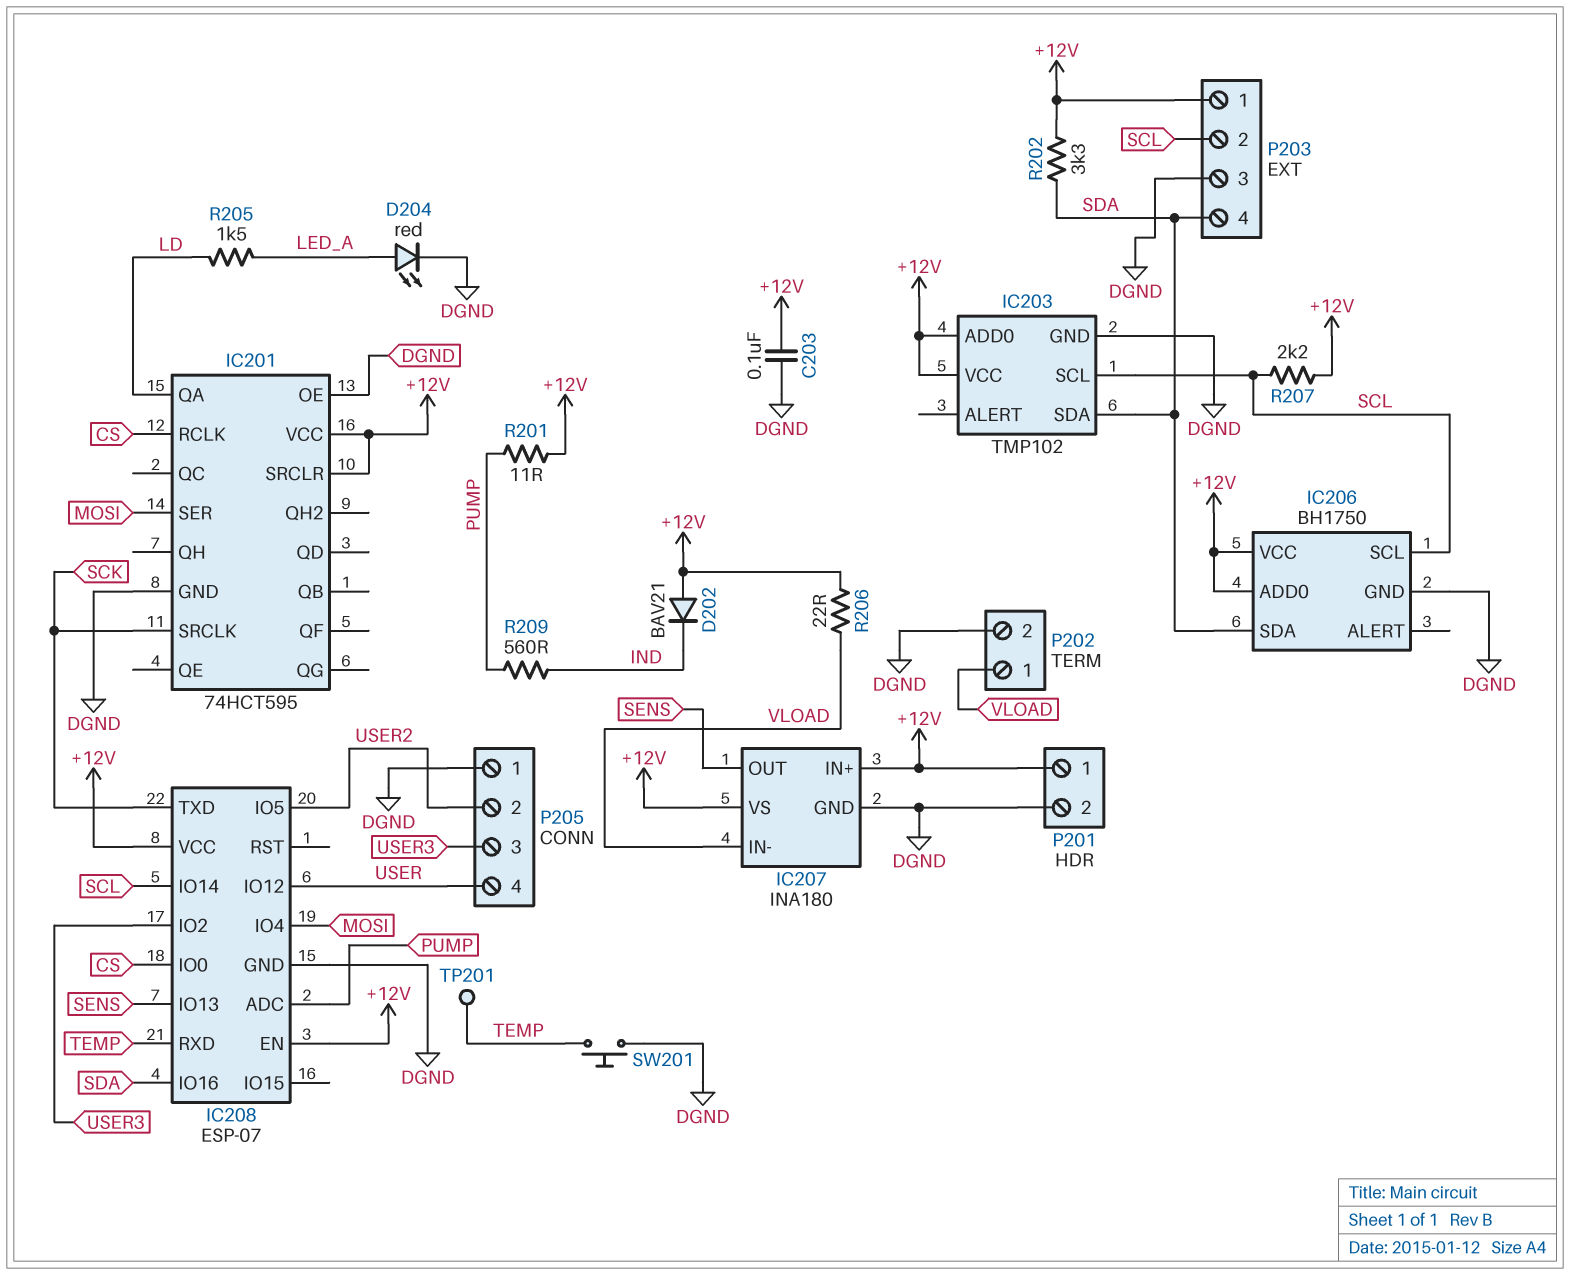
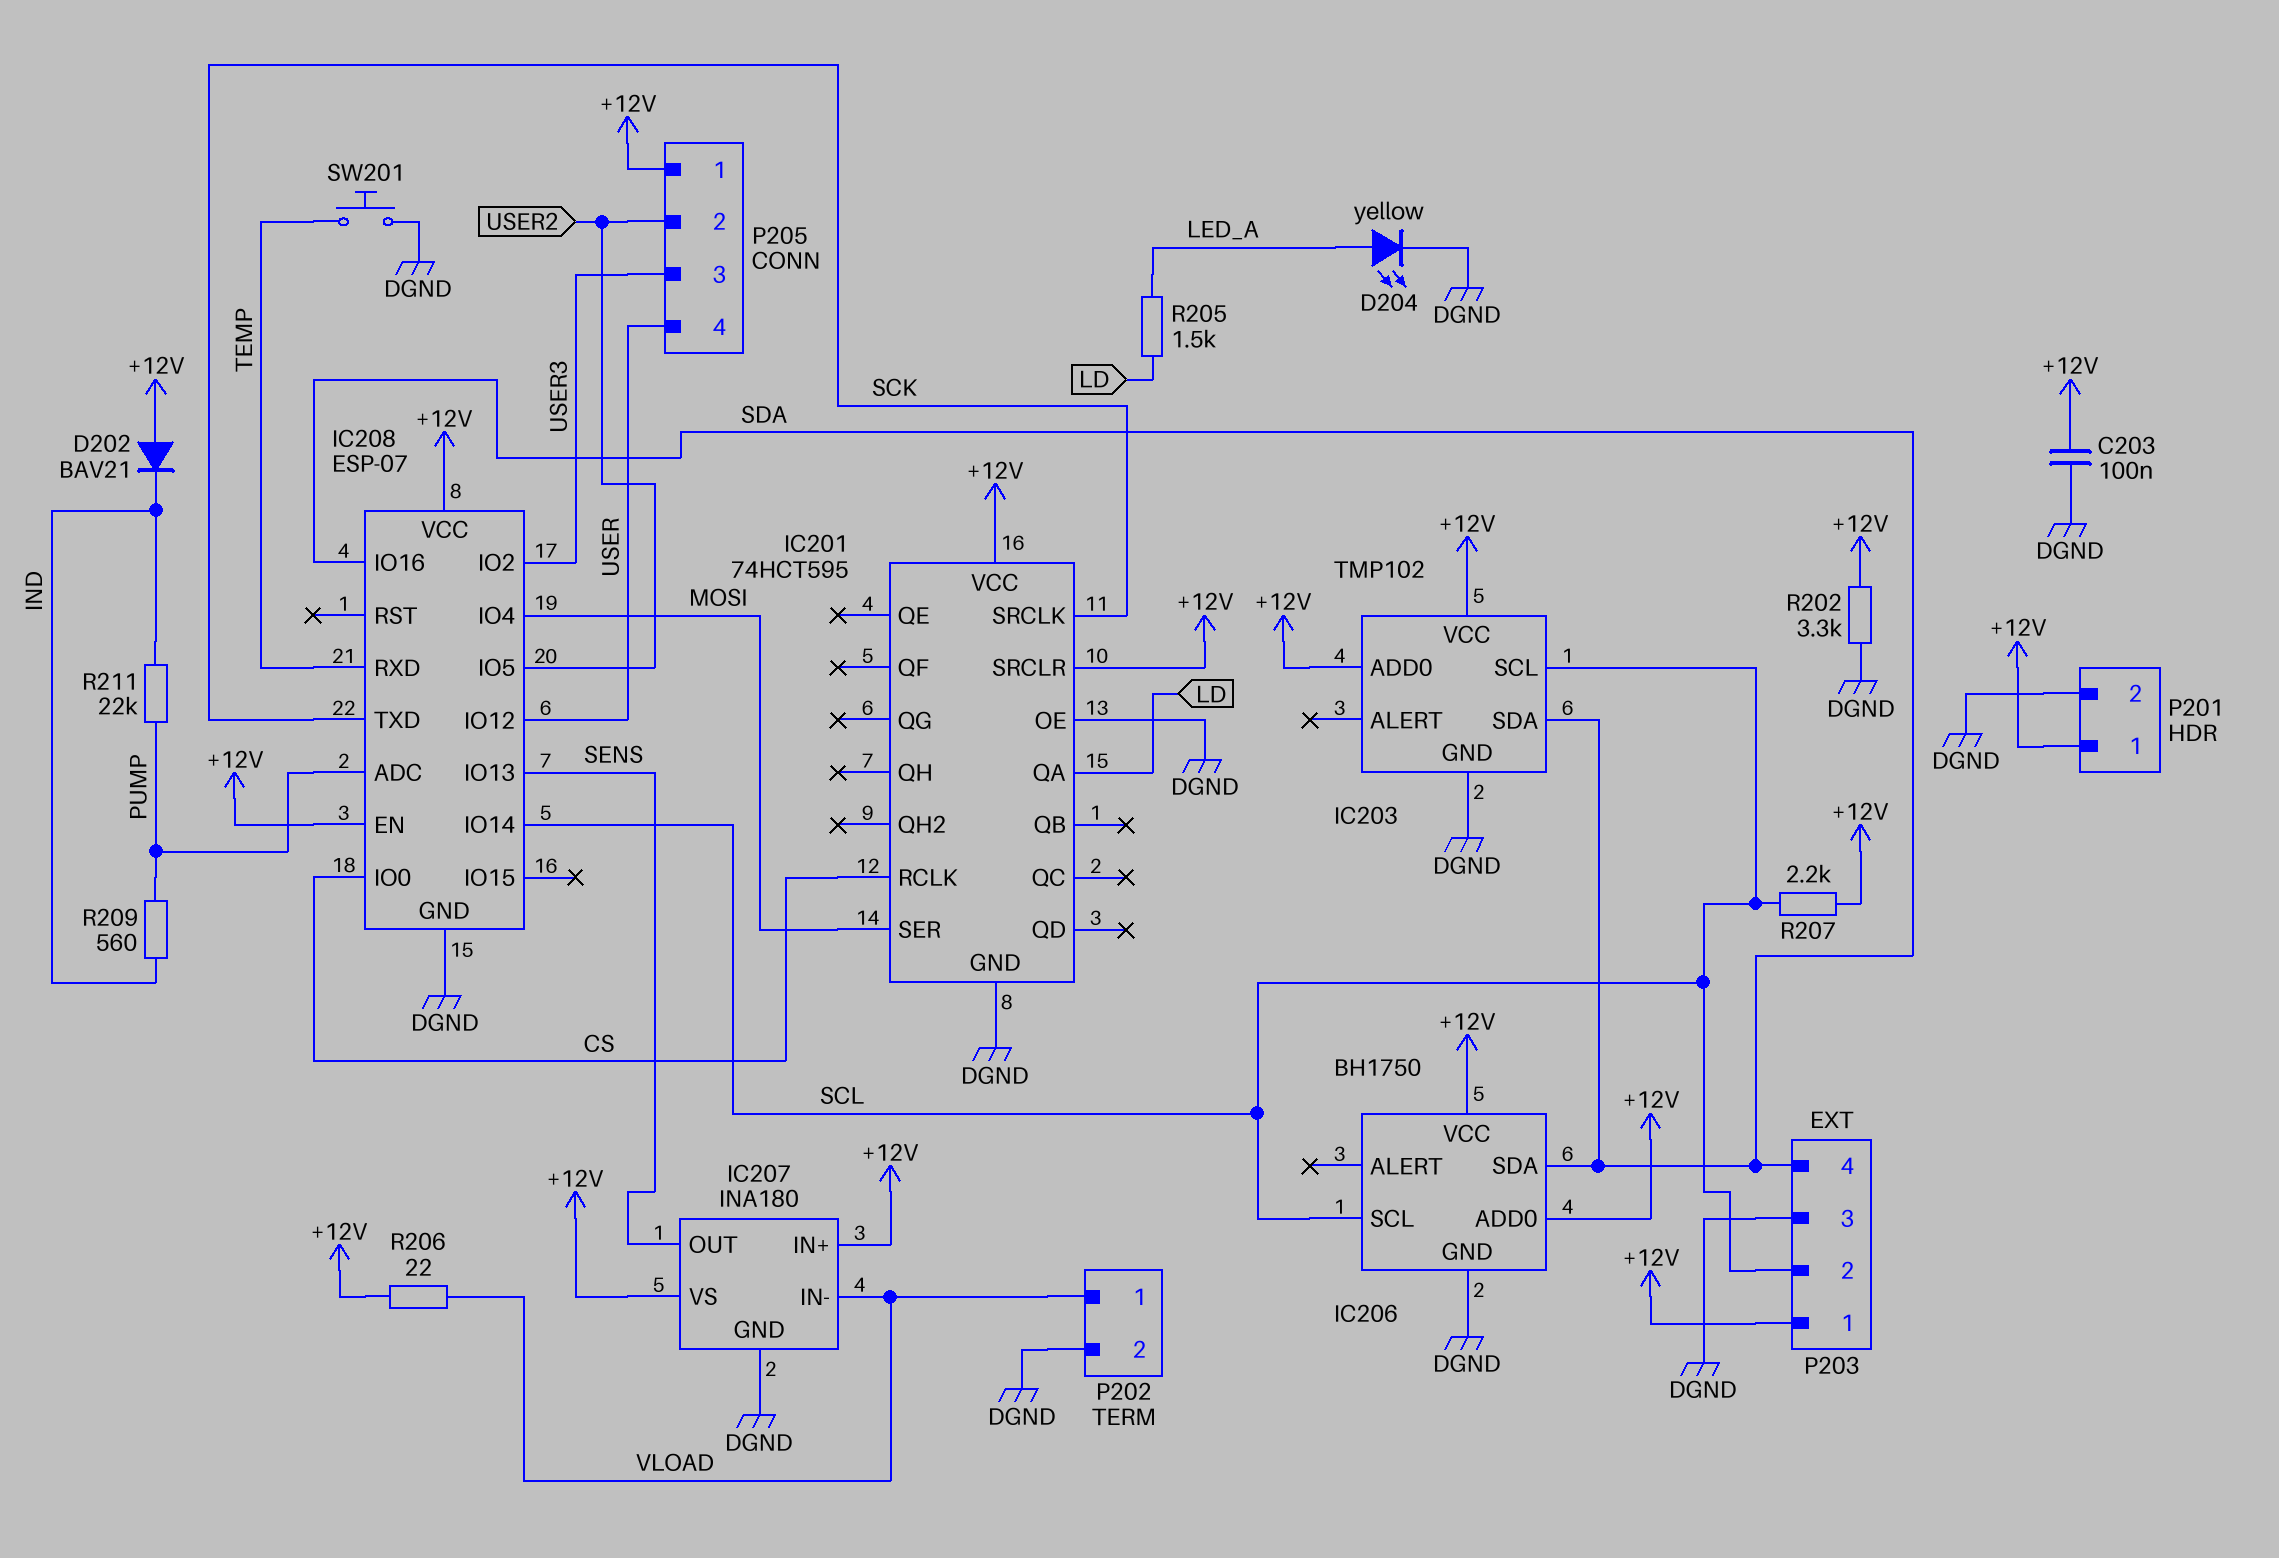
D204: LED red (A LED_A, K DGND) -> LED yellow (A LED_A, K DGND)
P205 pin 1: DGND -> +12V
R201: 11 (+12V, PUMP) -> none
R202: 3.3k (+12V, SDA) -> 3.3k (+12V, DGND)
R211: none -> 22k (IND, PUMP)
TP201: test point (TEMP) -> none

